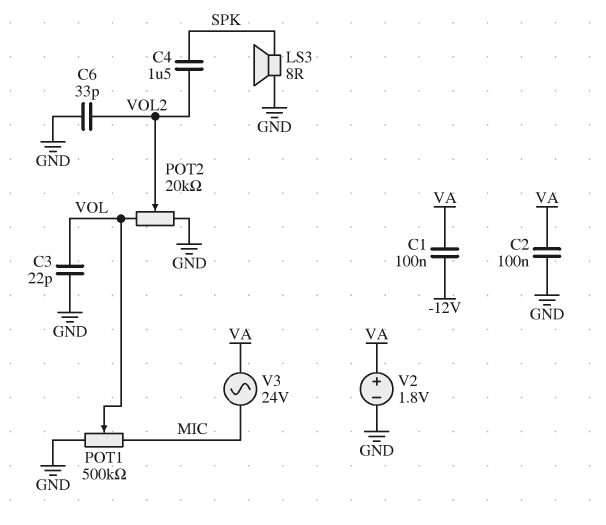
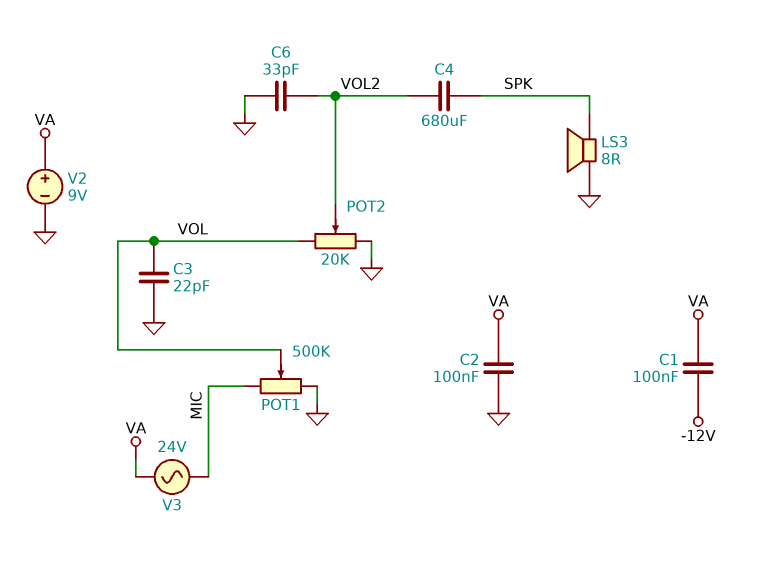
C4: 1.5uF (SPK, VOL2) -> 680uF (SPK, VOL2)
V2: 1.8V (plus VA, minus GND) -> 9V (plus VA, minus GND)

